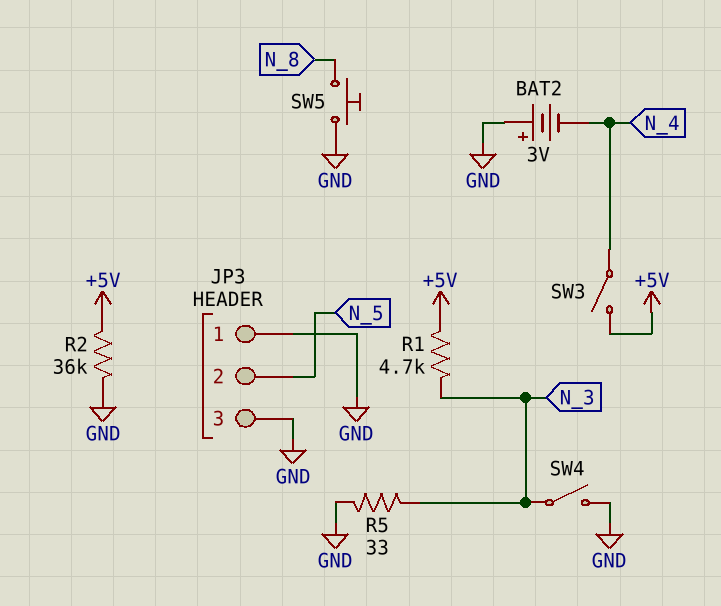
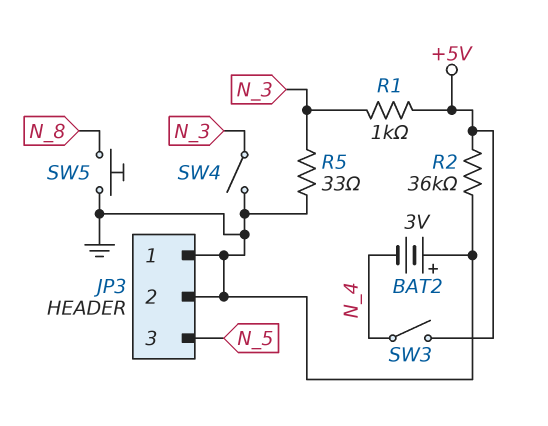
JP3 pin 2: N_5 -> GND
JP3 pin 3: GND -> N_5
R1: 4.7k (+5V, N_3) -> 1k (+5V, N_3)

